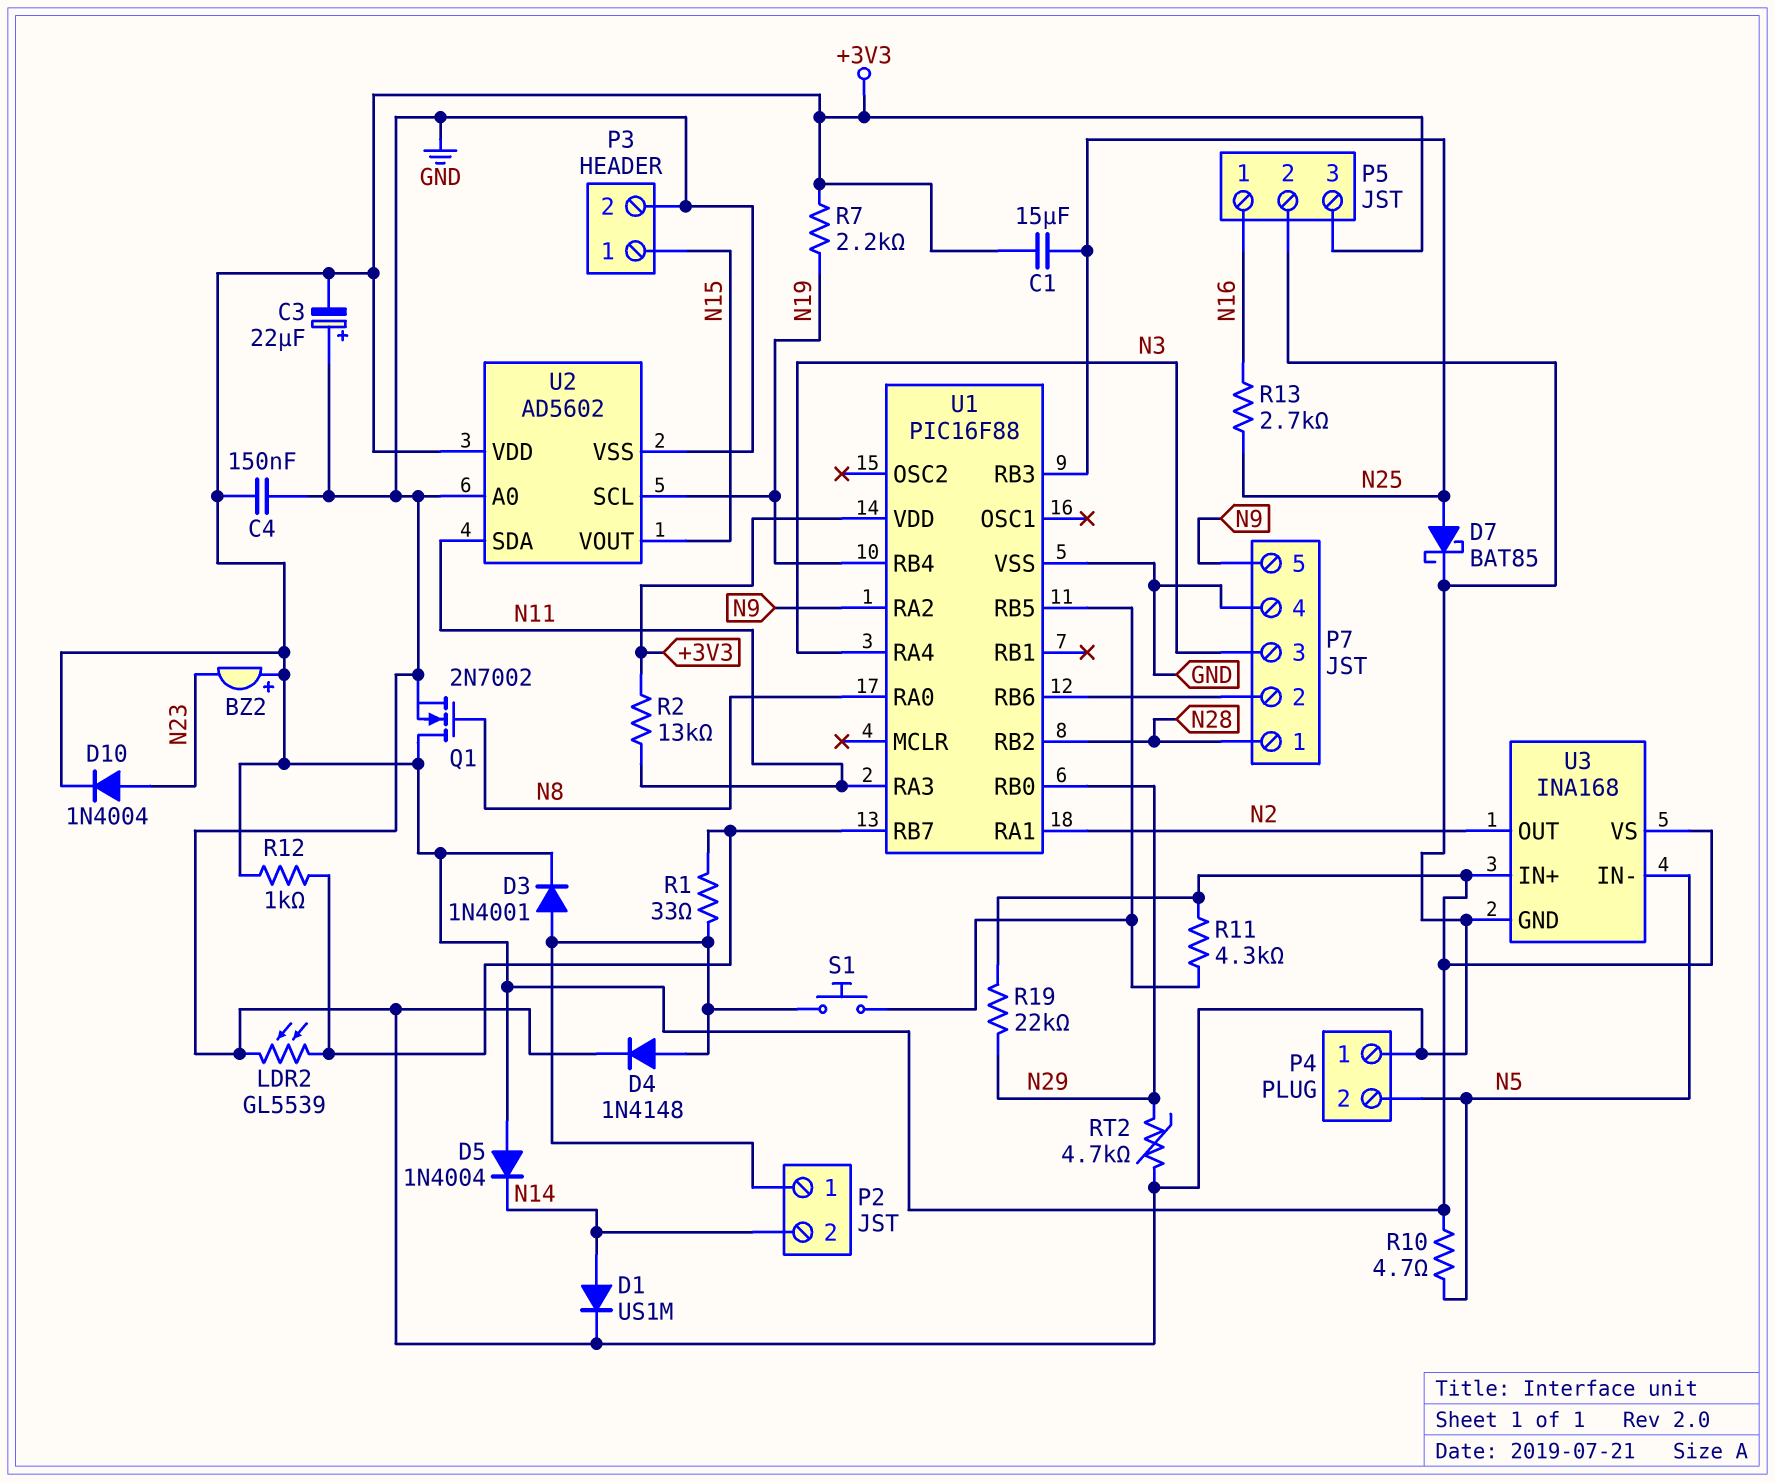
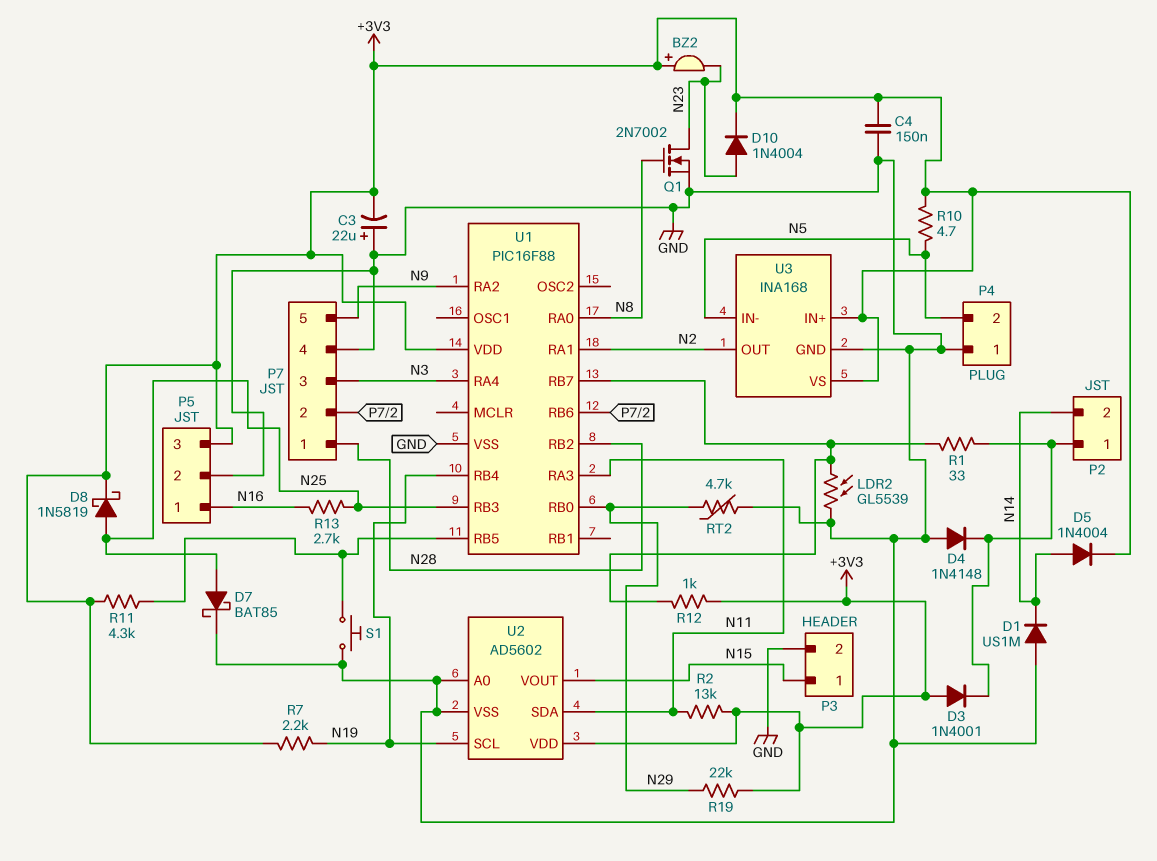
C1: 15uF (+3V3, N25) -> none
D1: diode US1M (A N14, K GND) -> diode US1M (A GND, K N14)
D3: diode 1N4001 (A P2/1, K +3V3) -> diode 1N4001 (A +3V3, K P2/1)
D4: diode 1N4148 (A P2/1, K GND) -> diode 1N4148 (A GND, K P2/1)
D5: diode 1N4004 (A +3V3, K N14) -> diode 1N4004 (A N14, K +3V3)
D8: none -> schottky 1N5819 (A N25, K +3V3)
Q1: NMOS 2N7002 (G N8, D +3V3, S GND) -> NMOS 2N7002 (G N8, D N23, S GND)
S1: button (P2/1, U1/RB5) -> button (GND, U1/RB5)

